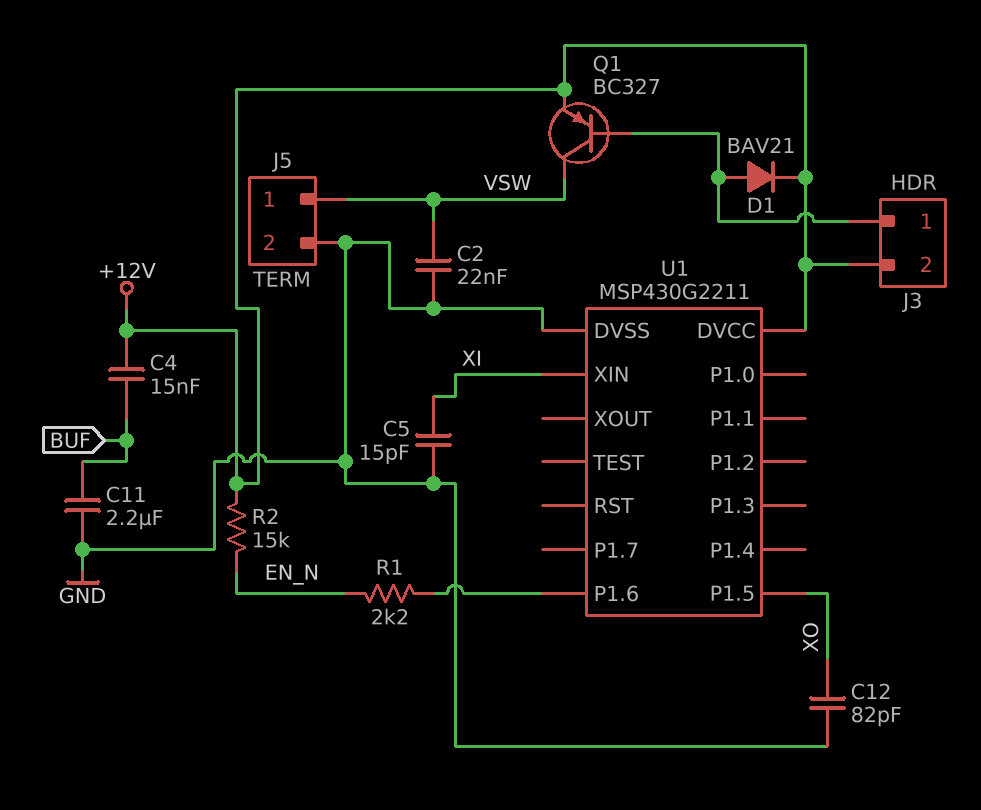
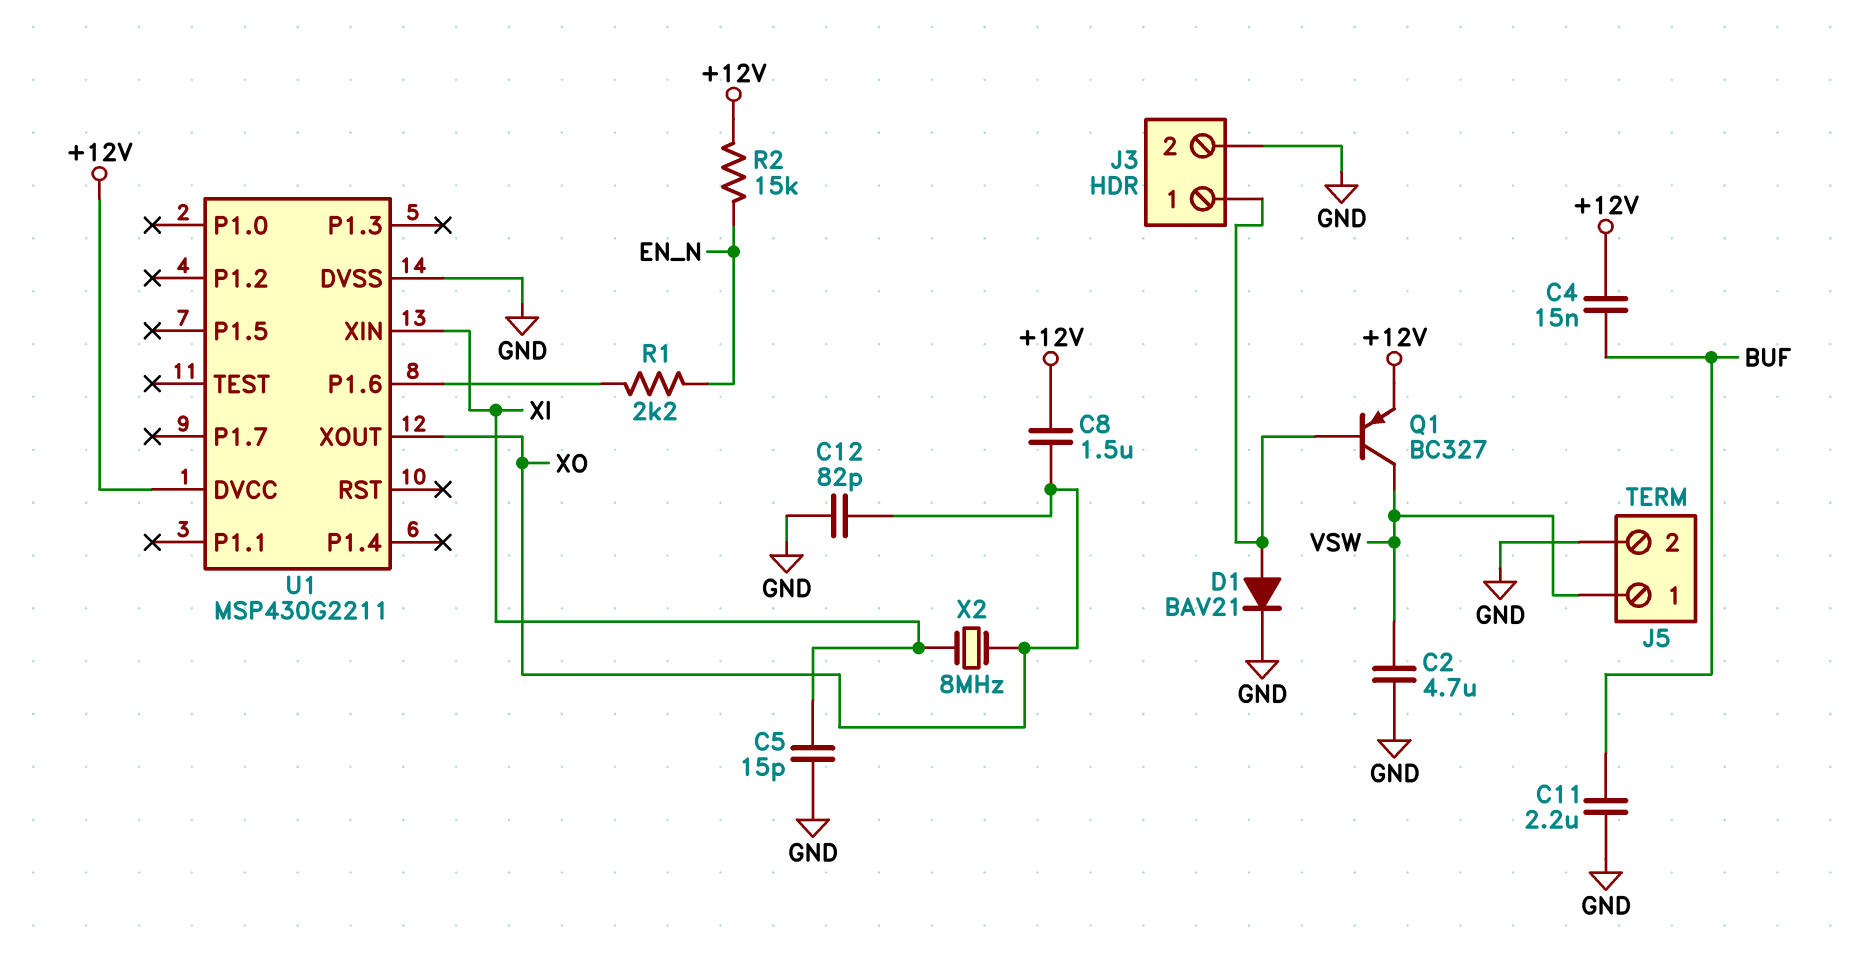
C2: 22nF (GND, VSW) -> 4.7uF (GND, VSW)
C8: none -> 1.5uF (+12V, XO)
D1: diode BAV21 (A J3/1, K +12V) -> diode BAV21 (A J3/1, K GND)
J3 pin 2: +12V -> GND
U1 pin P1.5: XO -> none
U1 pin XOUT: none -> XO
X2: none -> 8MHz (XI, XO)

